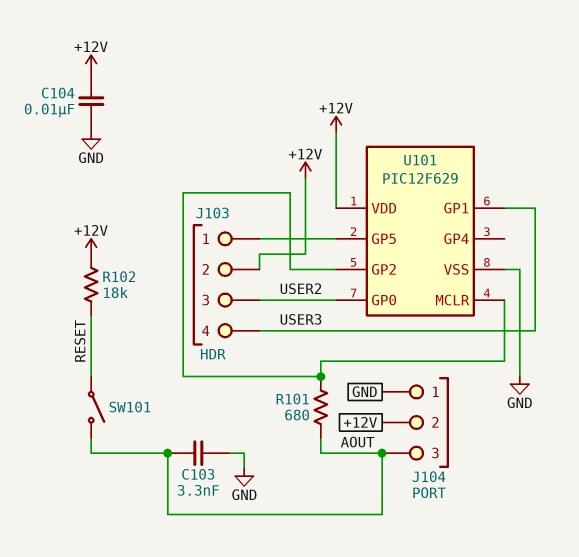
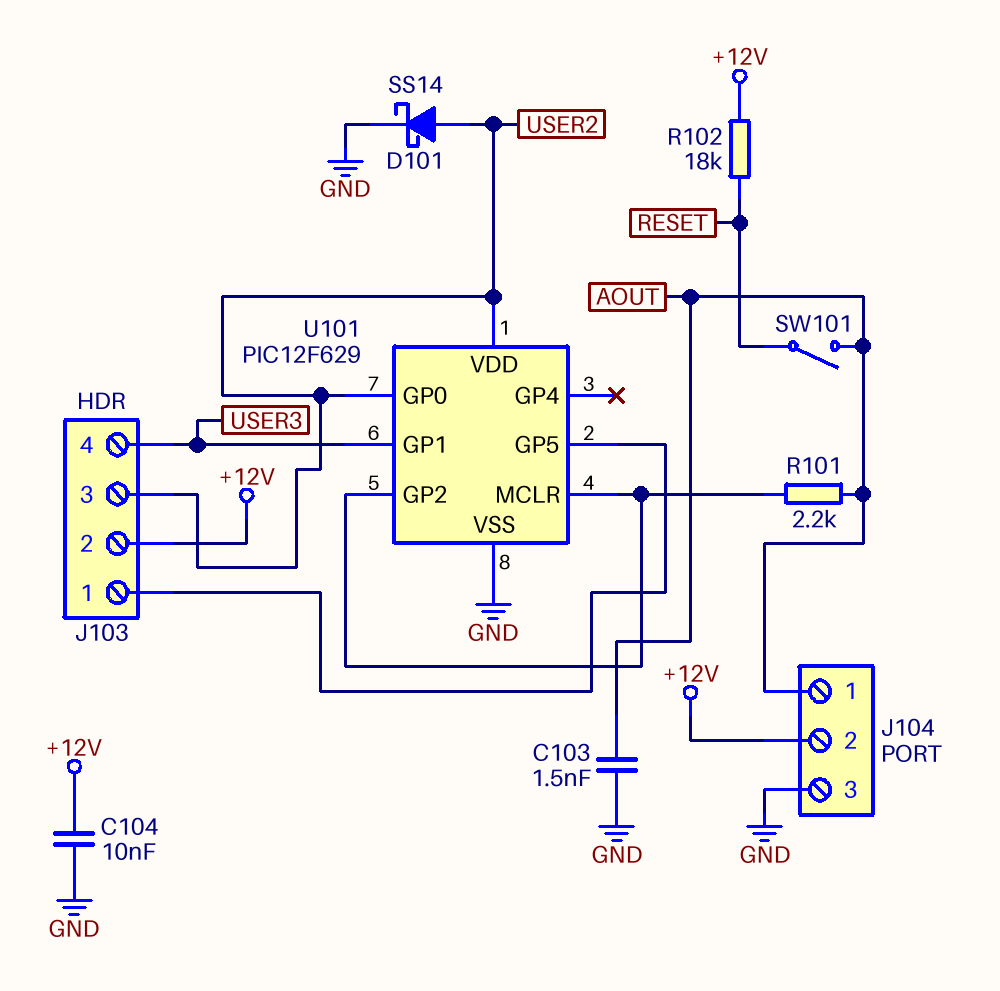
C103: 3.3nF (AOUT, GND) -> 1.5nF (AOUT, GND)
D101: none -> schottky SS14 (A USER2, K GND)
J104 pin 1: GND -> AOUT
J104 pin 3: AOUT -> GND
R101: 680 (AOUT, U101/GP2) -> 2.2k (AOUT, U101/GP2)
U101 pin VDD: +12V -> USER2

